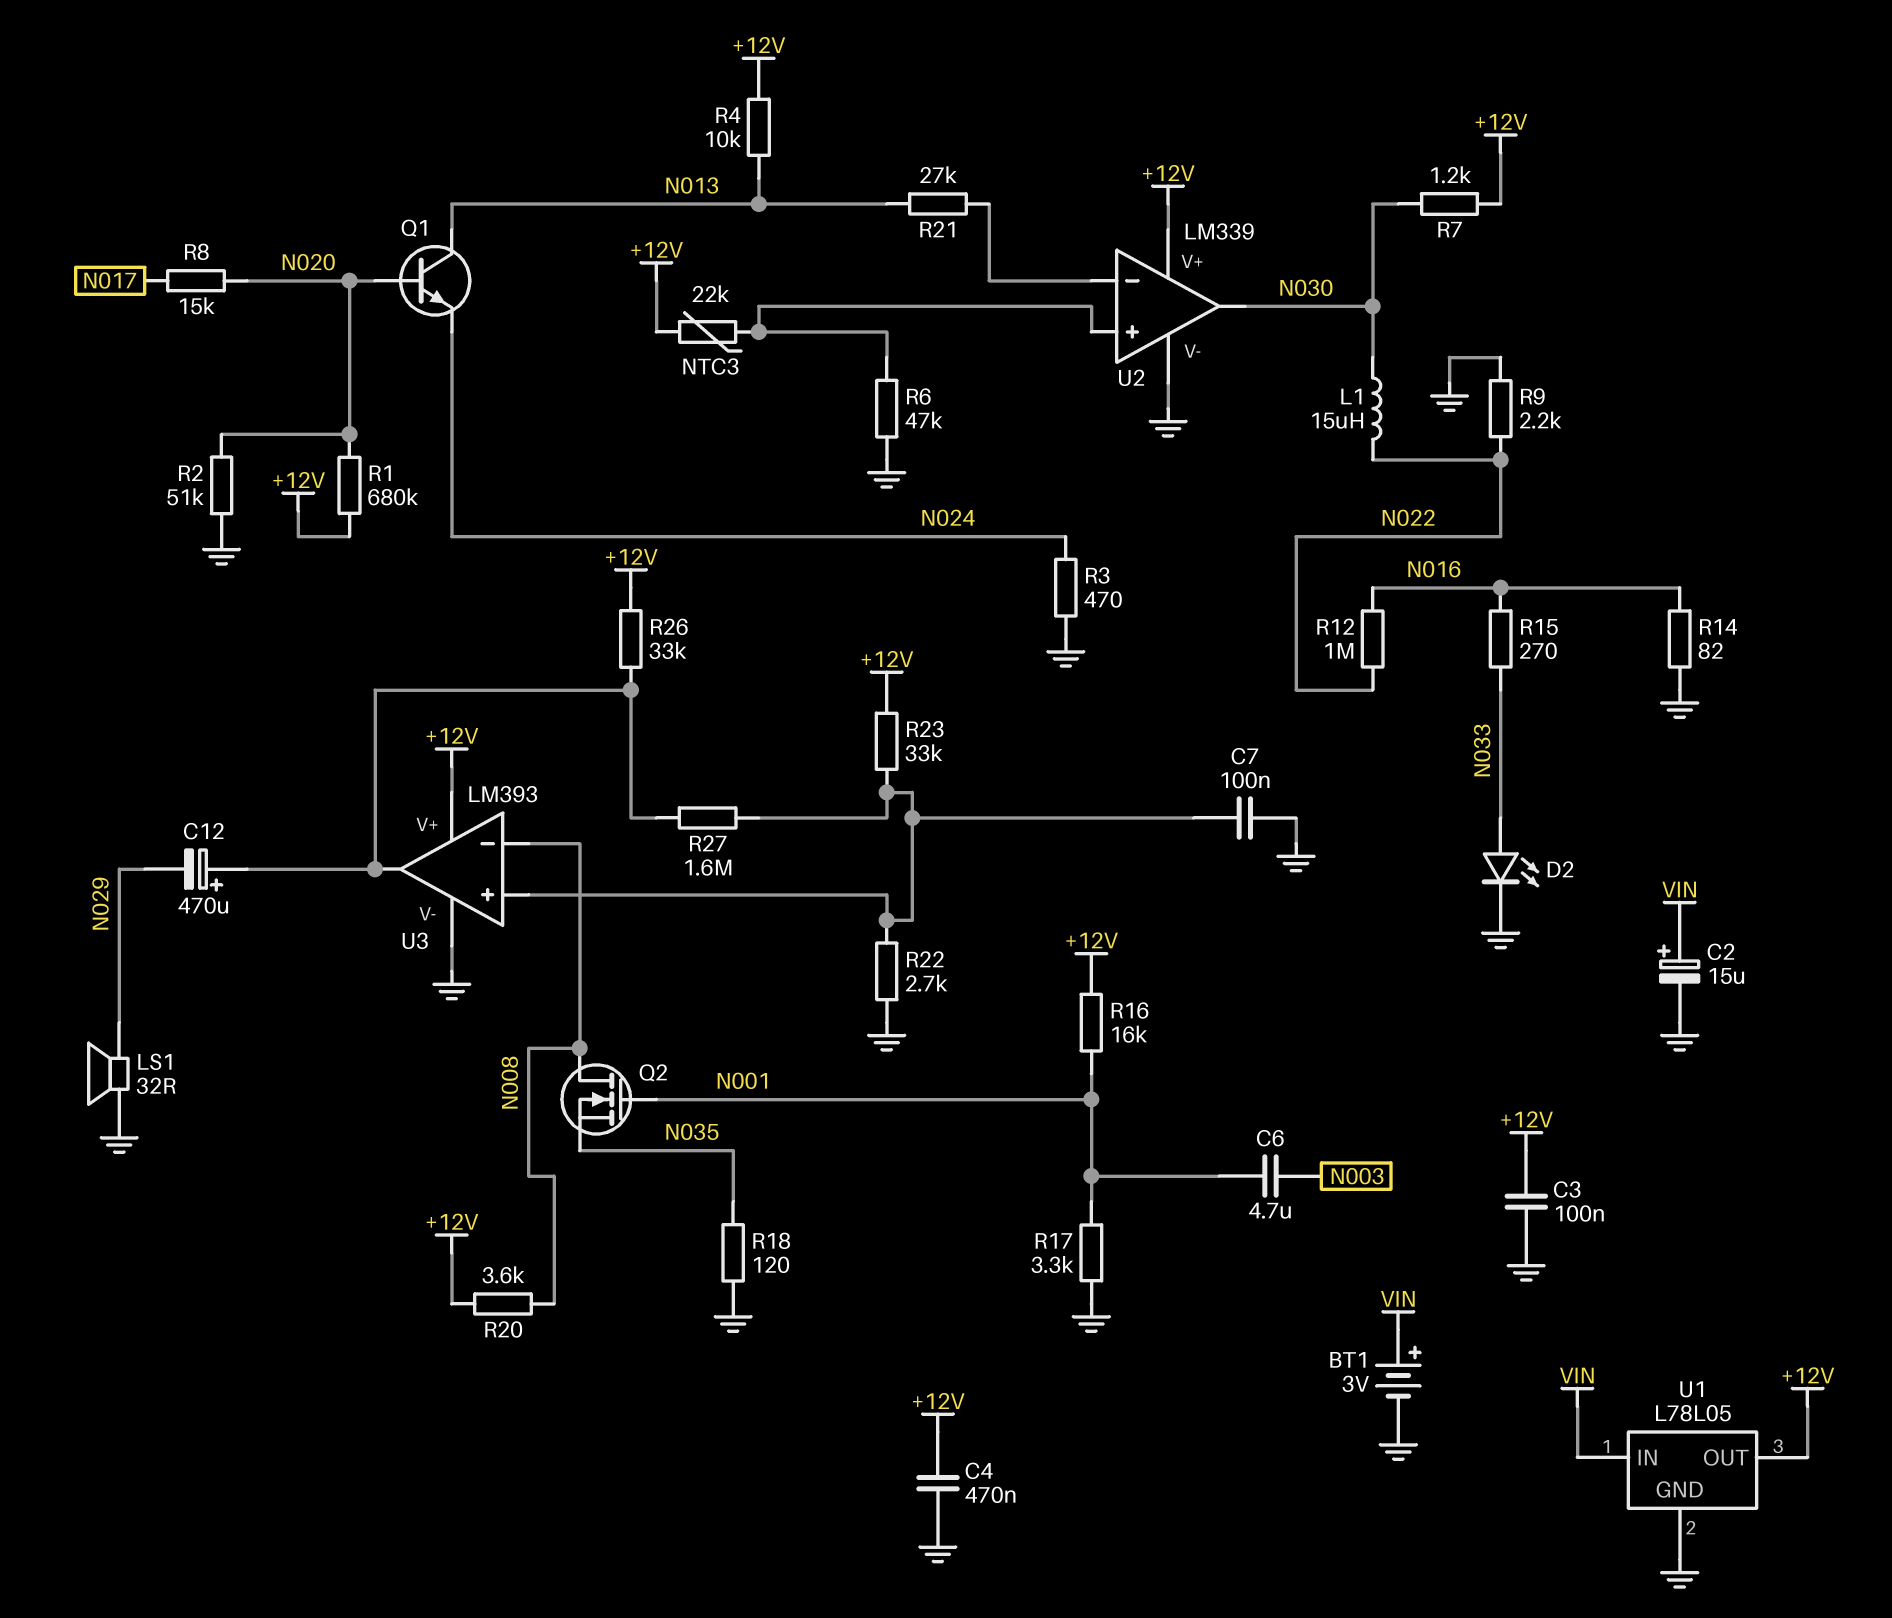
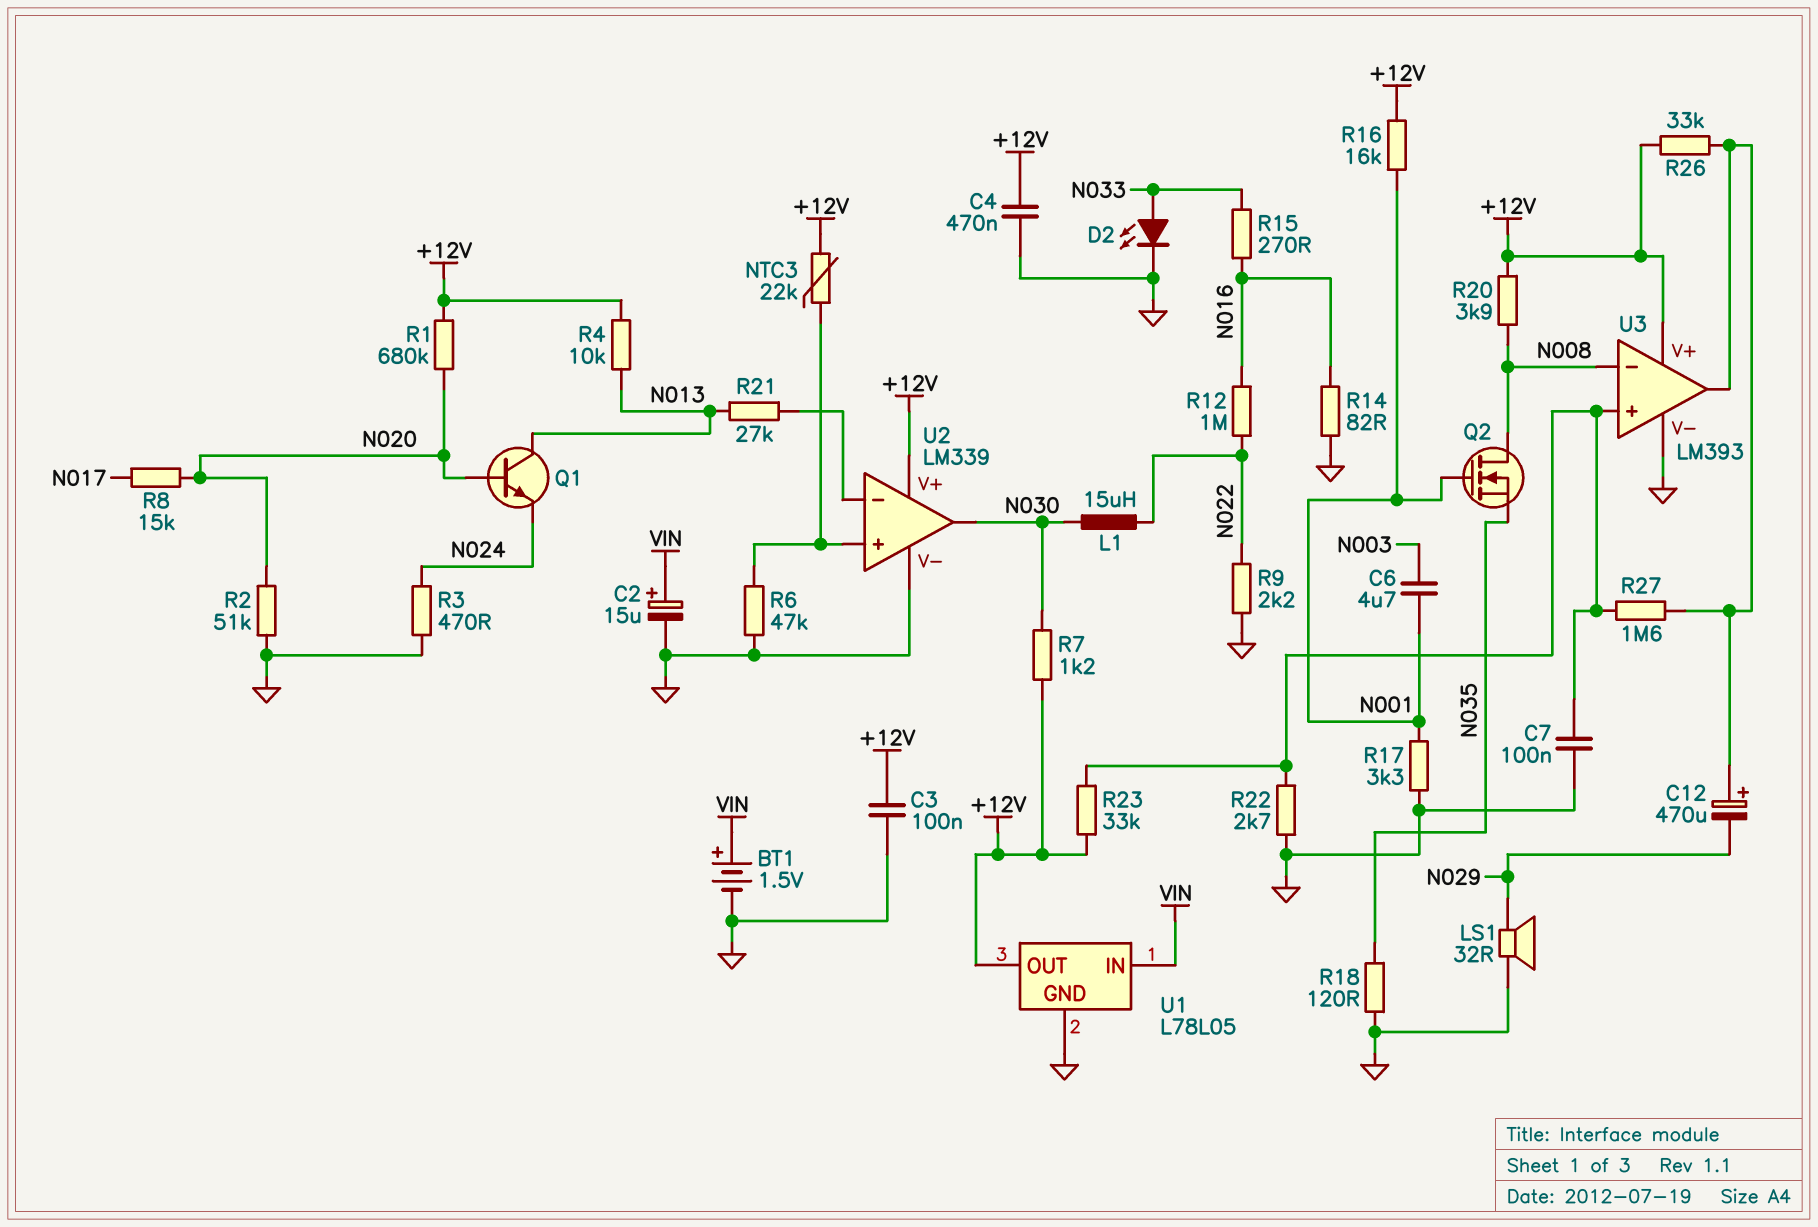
BT1: 3V (plus VIN, minus GND) -> 1.5V (plus VIN, minus GND)
R20: 3.6k (+12V, N008) -> 3.9k (+12V, N008)

